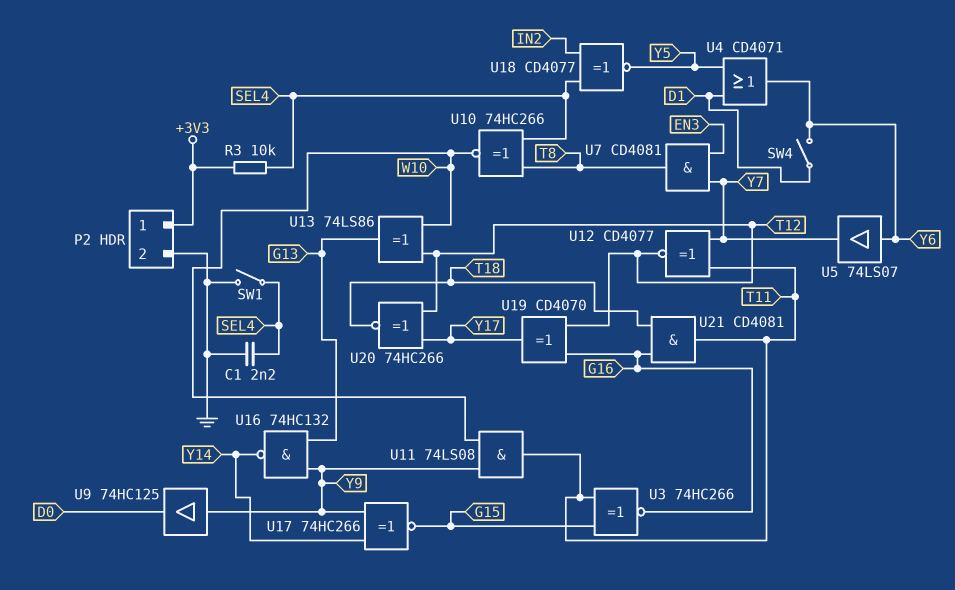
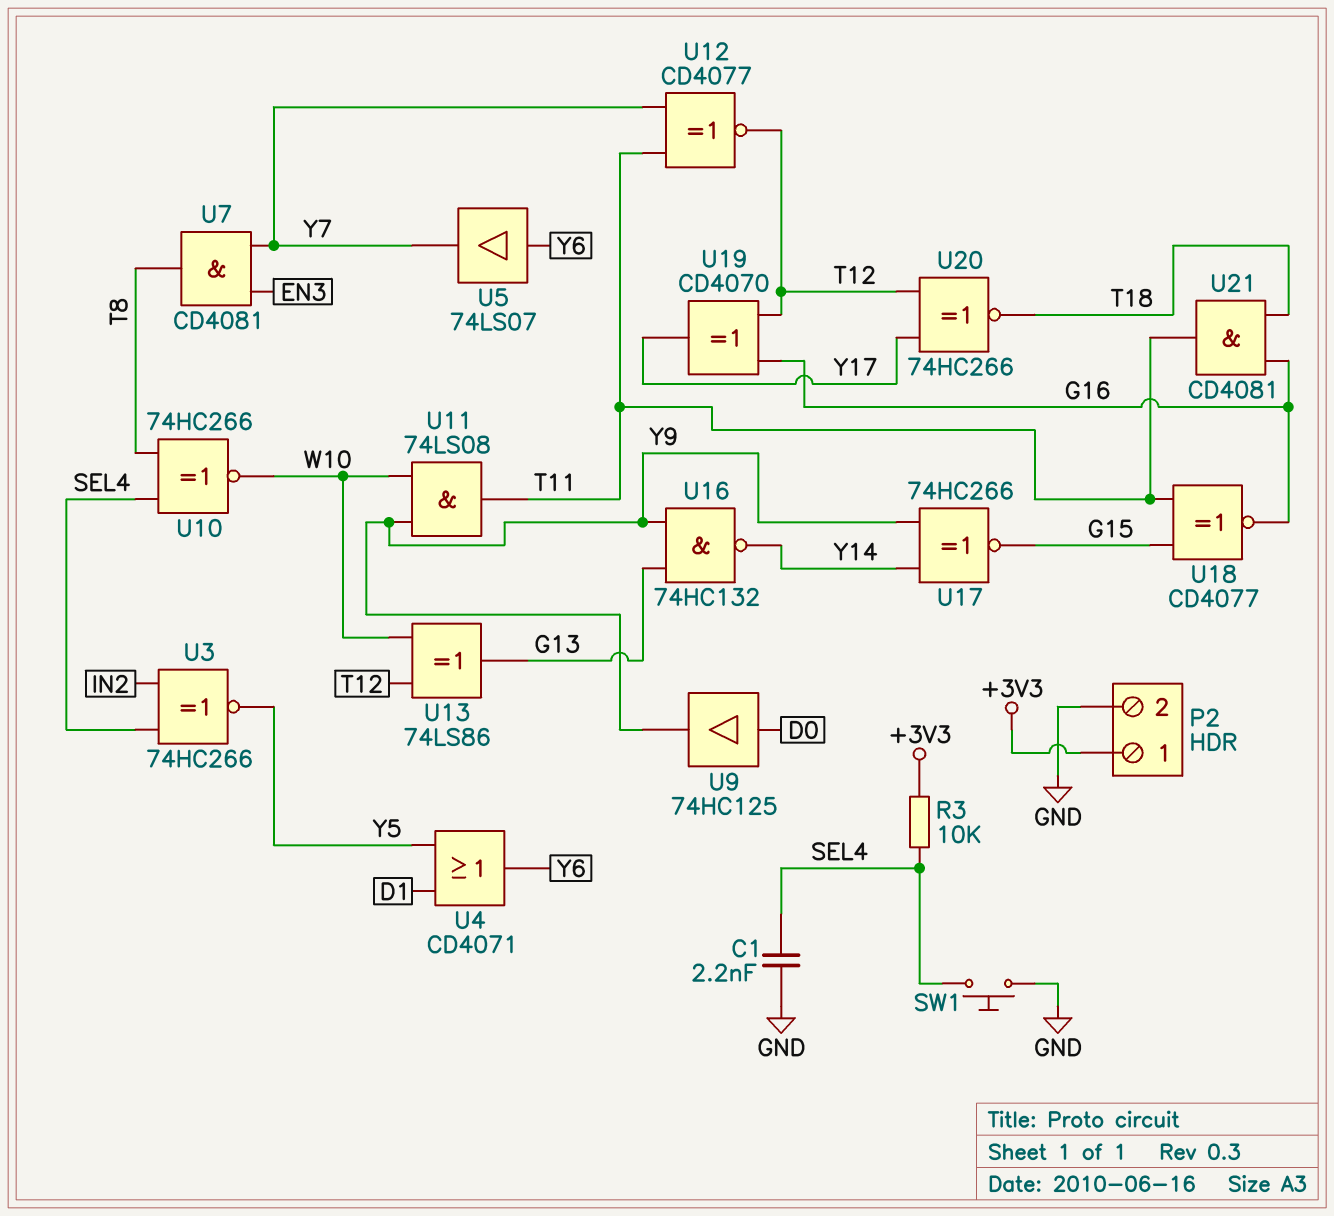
SW1: switch (GND, SEL4) -> button (GND, SEL4)
SW4: switch (D1, Y6) -> none
U3: XNOR 74HC266 (in G15, in T11, out G16) -> XNOR 74HC266 (in IN2, in SEL4, out Y5)
U9: buffer 74HC125 (in Y9, out D0) -> buffer 74HC125 (in D0, out Y9)
U18: XNOR CD4077 (in IN2, in SEL4, out Y5) -> XNOR CD4077 (in G15, in T11, out G16)

